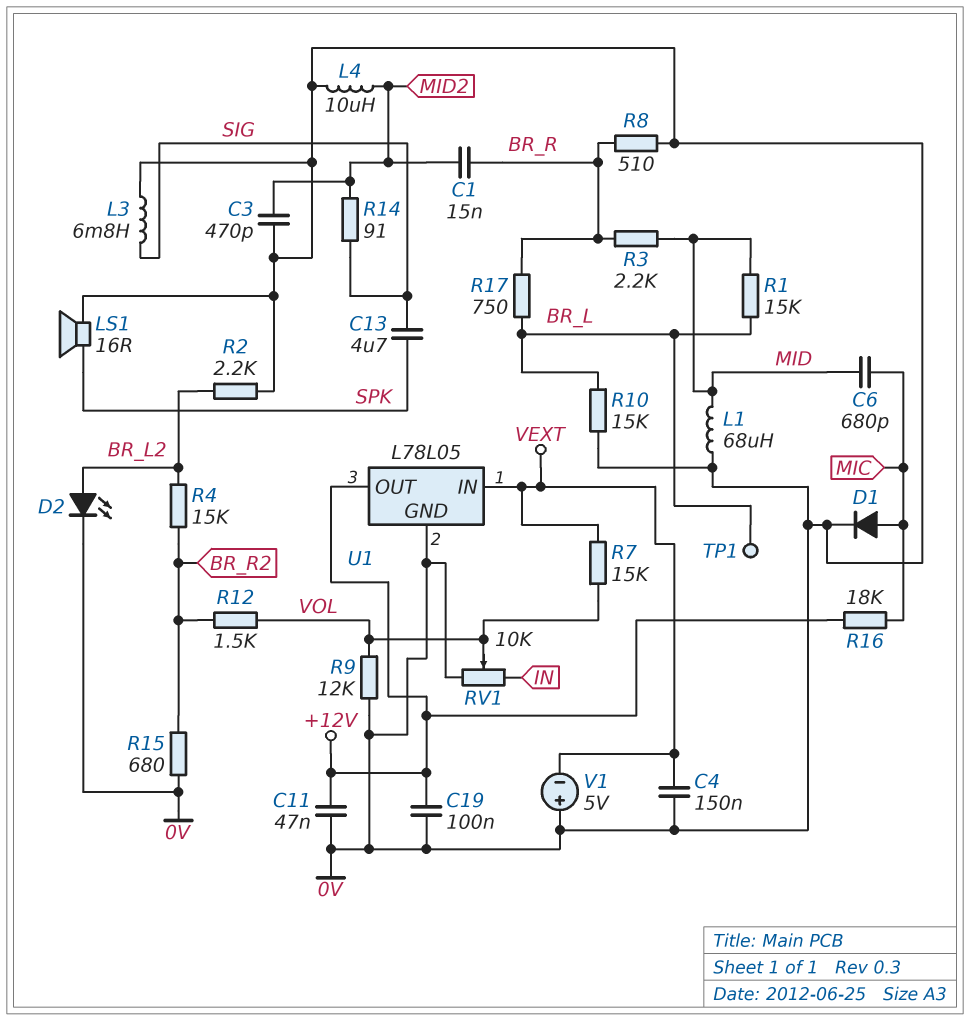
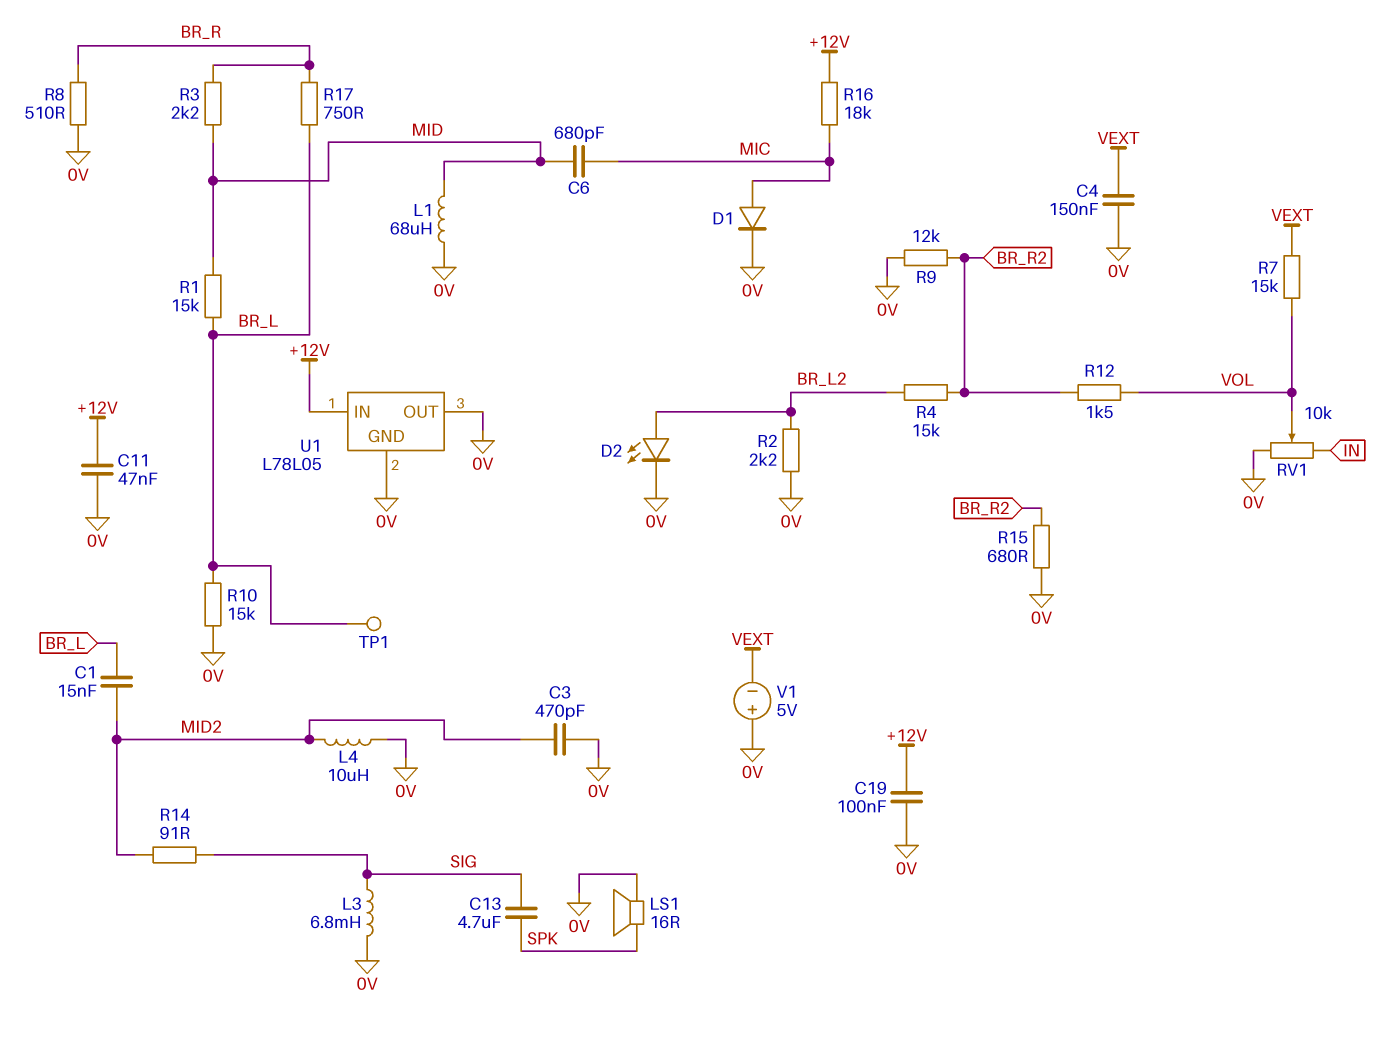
C1: 15nF (BR_R, MID2) -> 15nF (BR_L, MID2)
R9: 12k (0V, VOL) -> 12k (0V, BR_R2)
U1 pin IN: VEXT -> +12V
U1 pin OUT: +12V -> 0V

